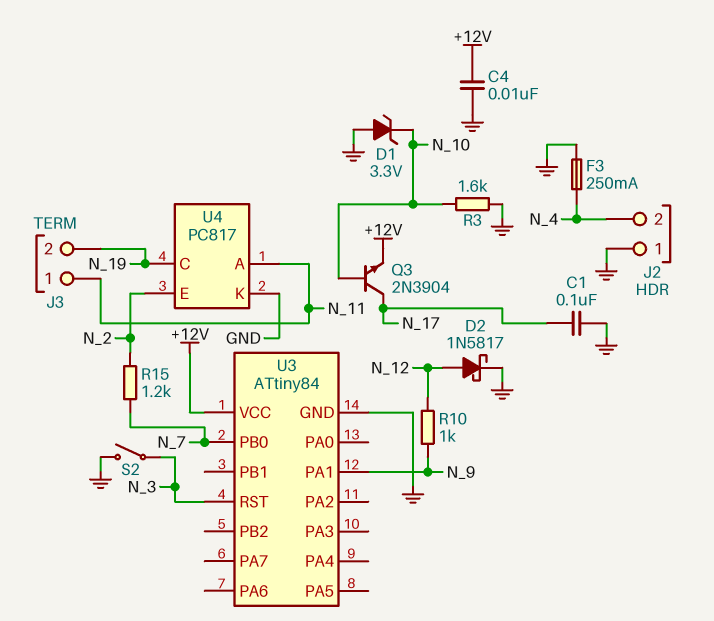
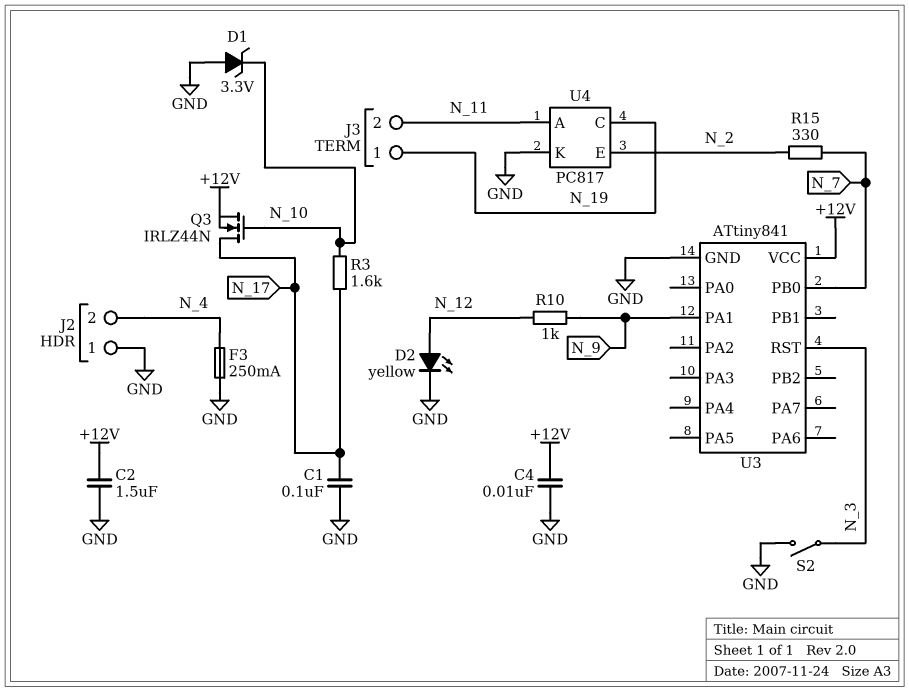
C2: none -> 1.5uF (+12V, GND)
D2: schottky 1N5817 (A N_12, K GND) -> LED yellow (A N_12, K GND)
J3 pin 1: N_11 -> N_19
J3 pin 2: N_19 -> N_11
Q3: NPN 2N3904 (B N_10, C N_17, E +12V) -> NMOS IRLZ44N (G N_10, D N_17, S +12V)
R3: 1.6k (GND, N_10) -> 1.6k (N_10, N_17)
R15: 1.2k (N_2, N_7) -> 330 (N_2, N_7)
U3: ATtiny84 -> ATtiny841

